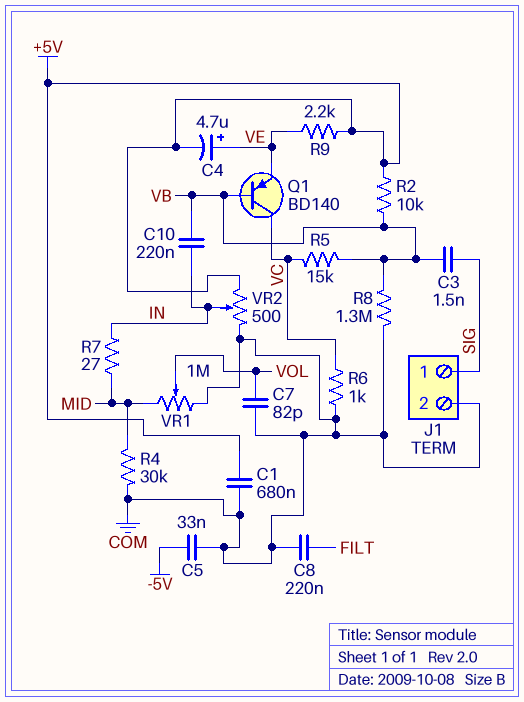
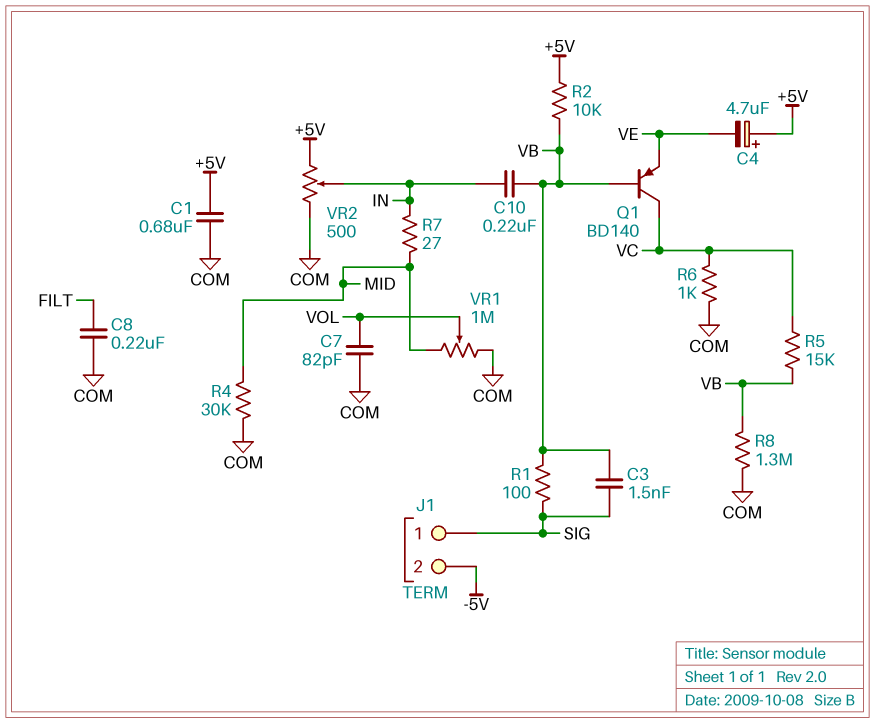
C4: 4.7uF (plus VE, minus +5V) -> 4.7uF (plus +5V, minus VE)
C5: 33nF (-5V, COM) -> none
J1 pin 2: COM -> -5V
R1: none -> 100 (SIG, VB)
R9: 2.2k (+5V, VE) -> none

